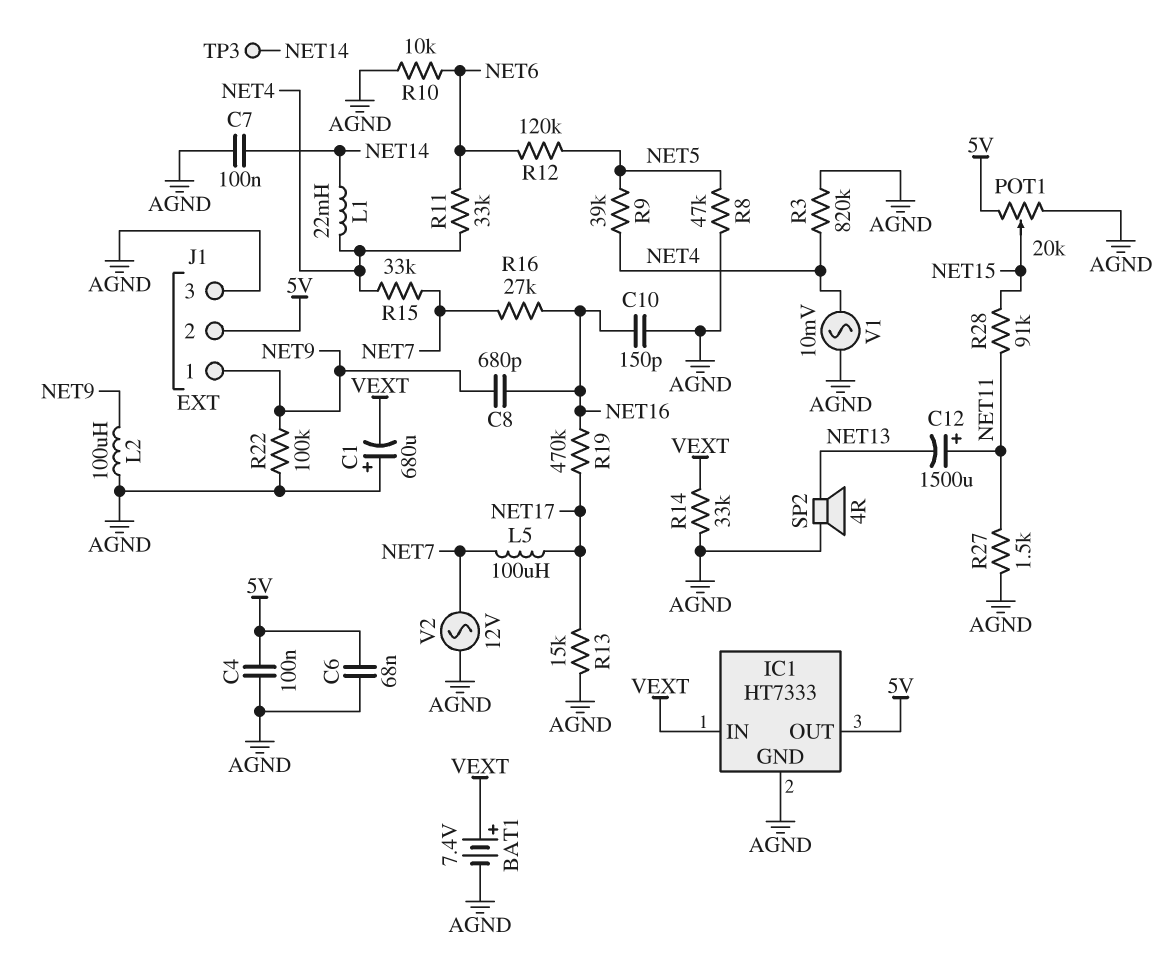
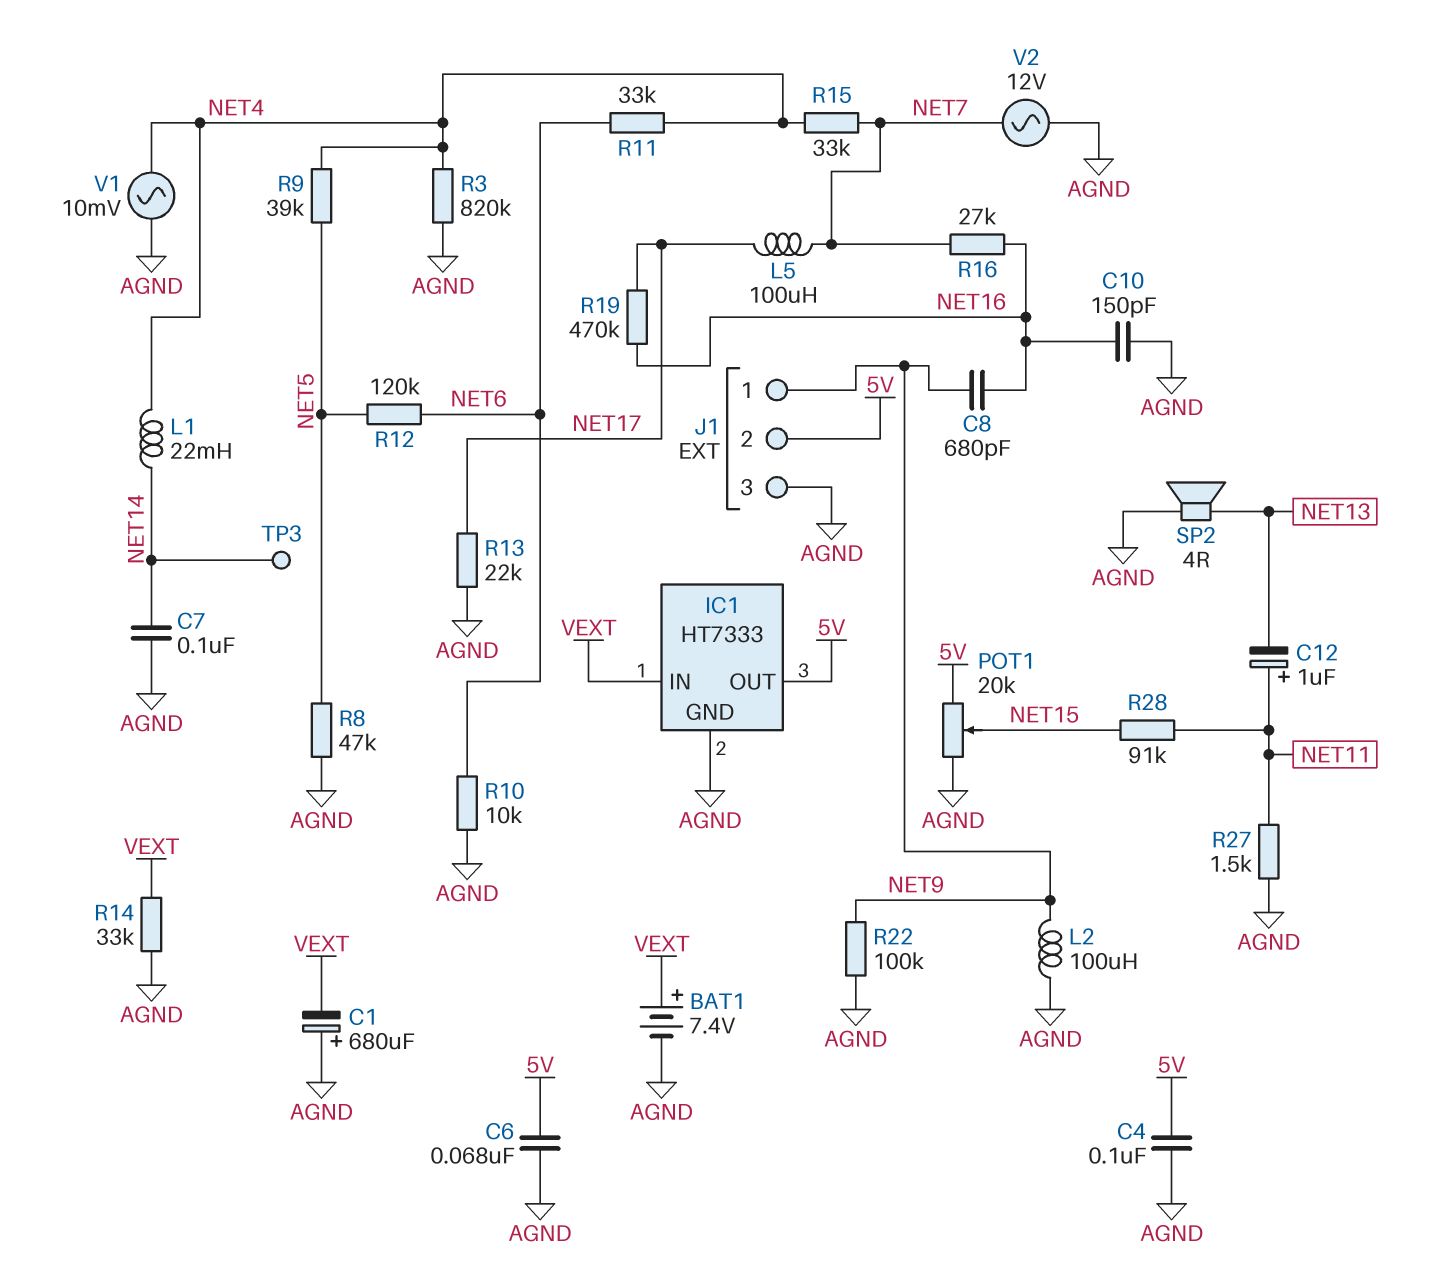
C12: 1500uF (plus NET11, minus NET13) -> 1uF (plus NET11, minus NET13)
R13: 15k (AGND, NET17) -> 22k (AGND, NET17)

